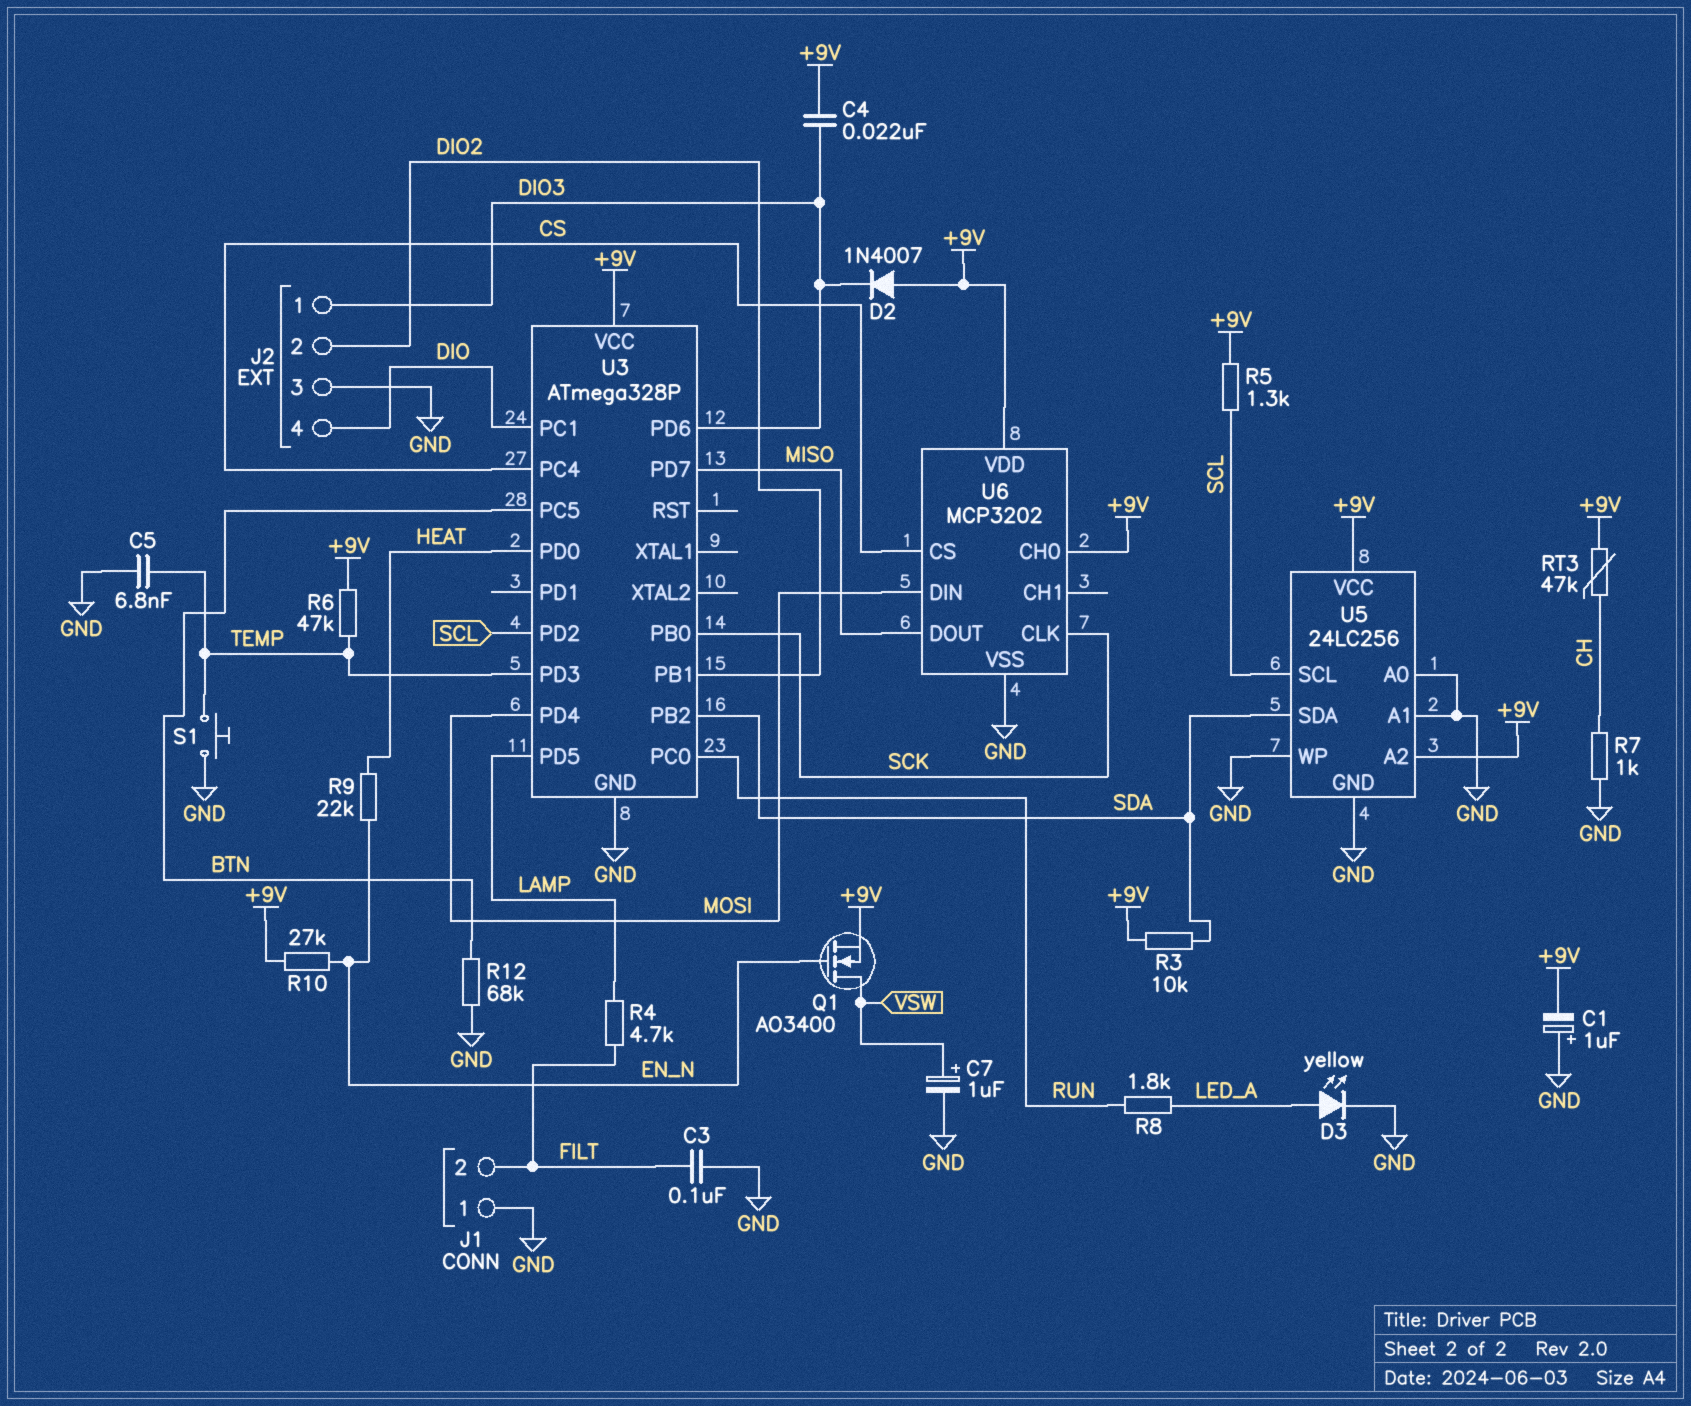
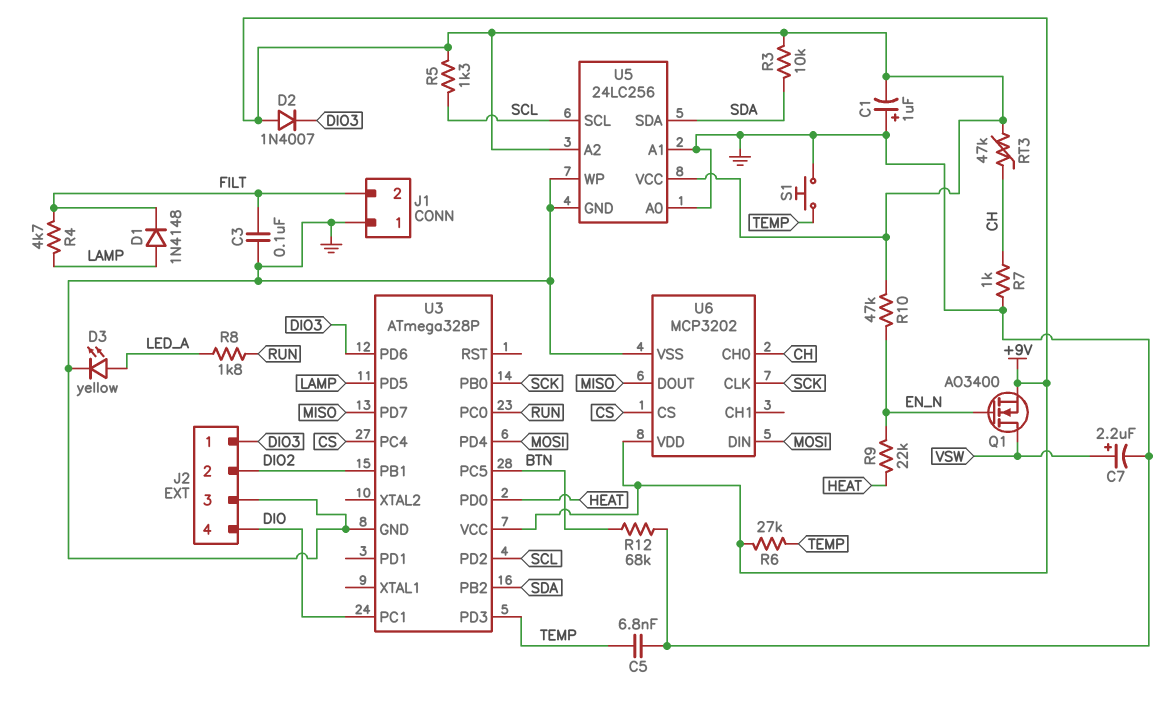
C4: 22nF (+9V, DIO3) -> none
C7: 1uF (plus VSW, minus GND) -> 2.2uF (plus VSW, minus GND)
D1: none -> diode 1N4148 (A LAMP, K FILT)
R6: 47k (+9V, TEMP) -> 27k (+9V, TEMP)
R10: 27k (+9V, EN_N) -> 47k (+9V, EN_N)
U6 pin CH0: +9V -> CH

